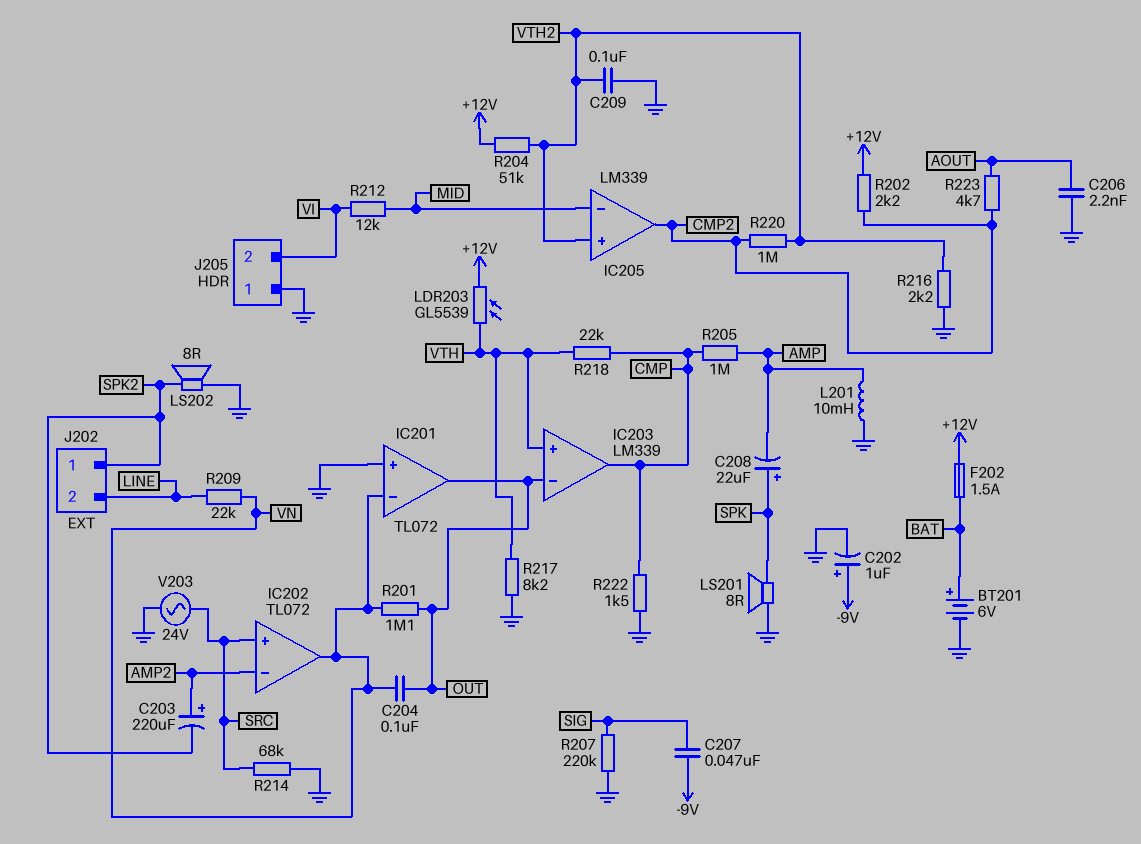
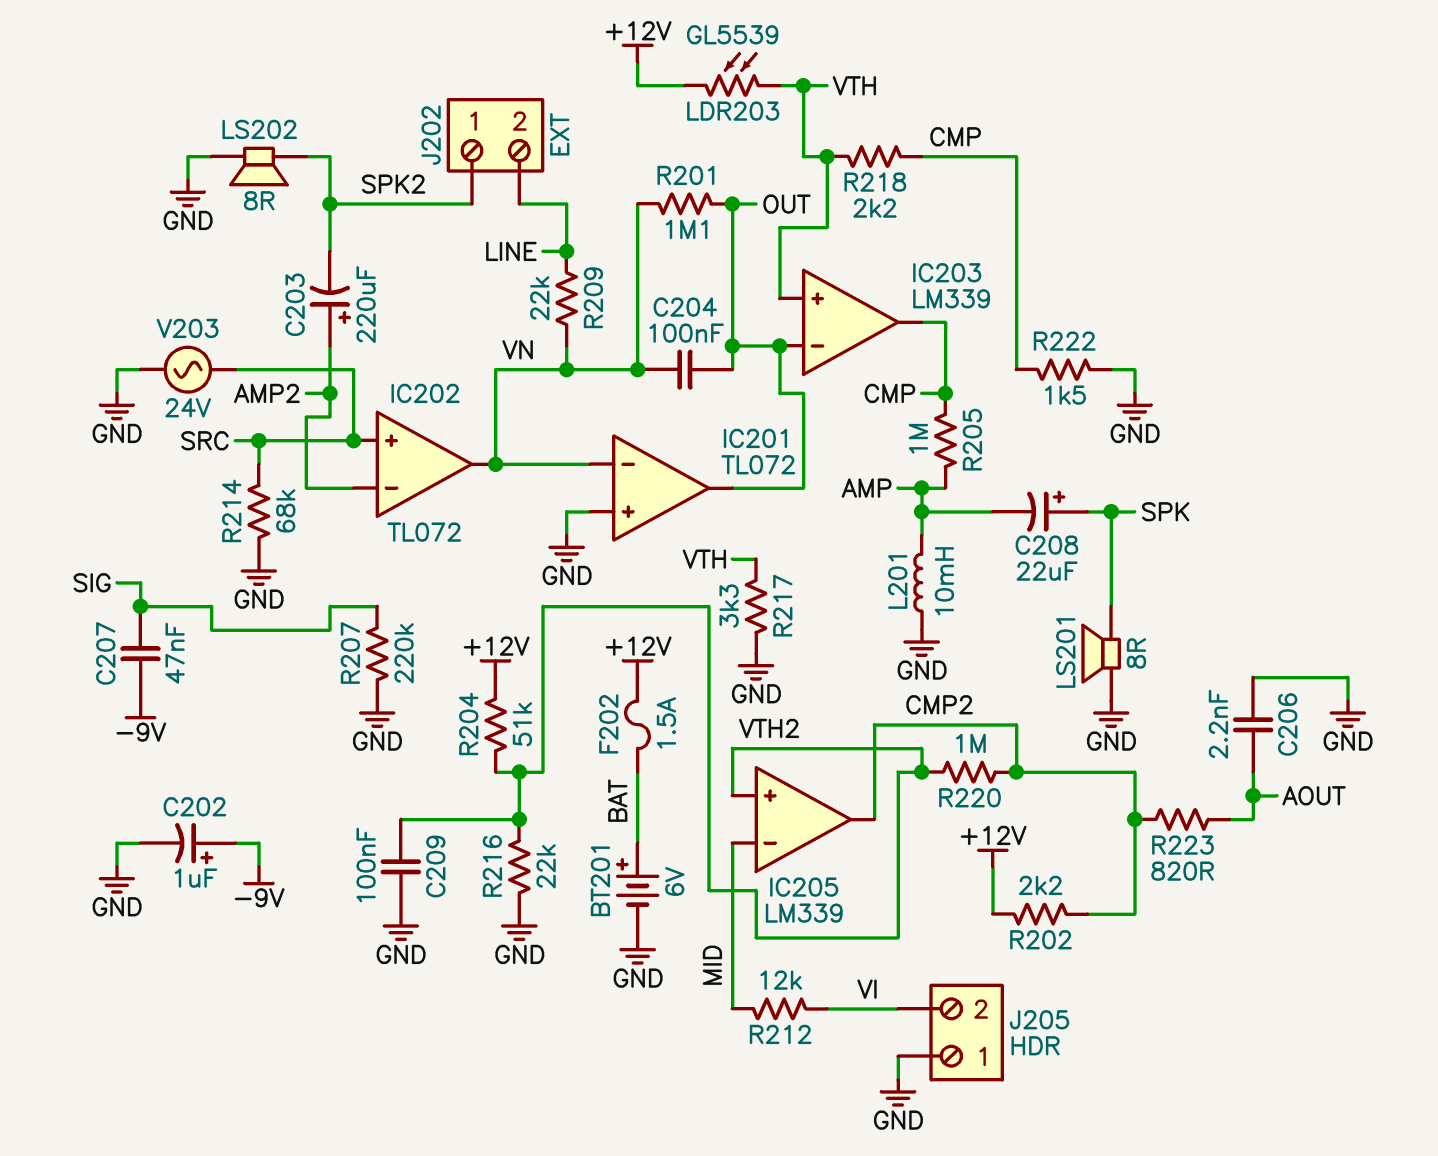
R216: 2.2k (GND, VTH2) -> 22k (GND, VTH2)
R217: 8.2k (GND, VTH) -> 3.3k (GND, VTH)
R218: 22k (CMP, VTH) -> 2.2k (CMP, VTH)
R223: 4.7k (AOUT, CMP2) -> 820 (AOUT, CMP2)

